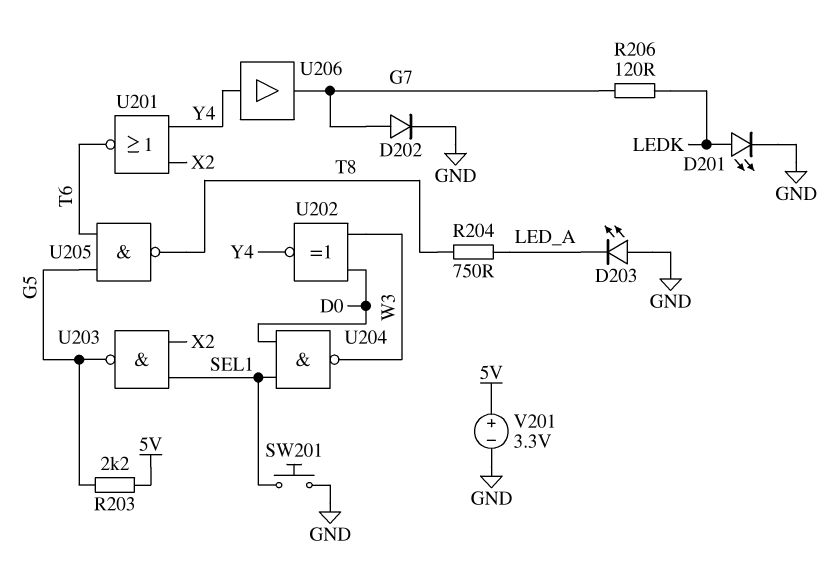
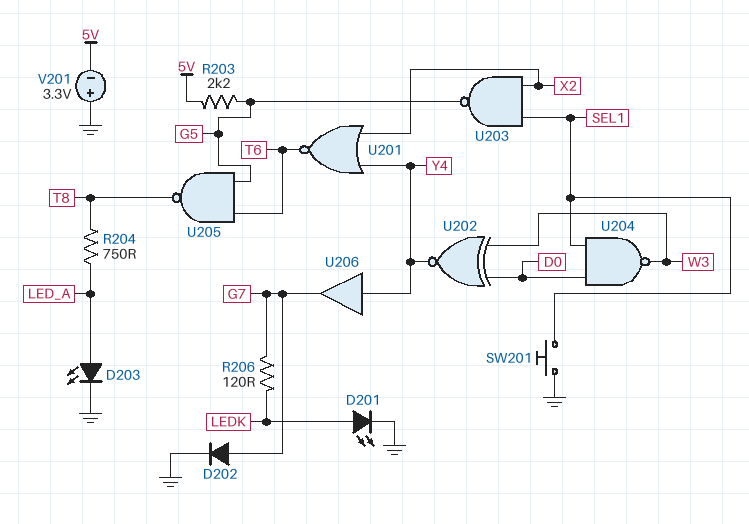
D203: LED (A GND, K LED_A) -> LED (A LED_A, K GND)
V201: 3.3V (plus 5V, minus GND) -> 3.3V (plus GND, minus 5V)

